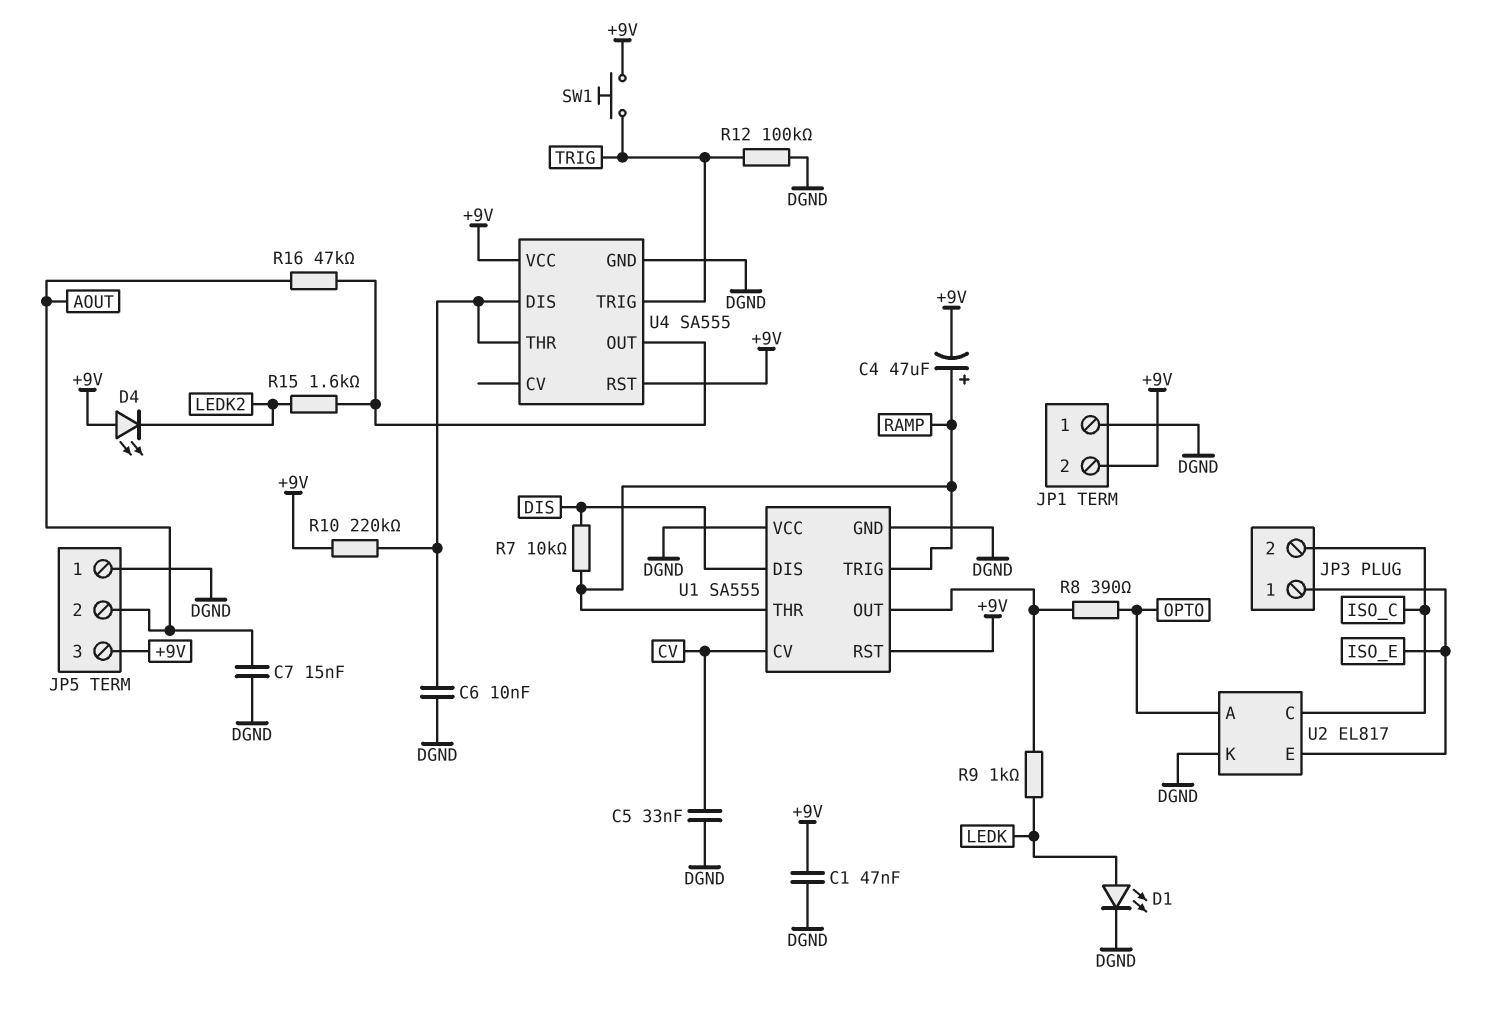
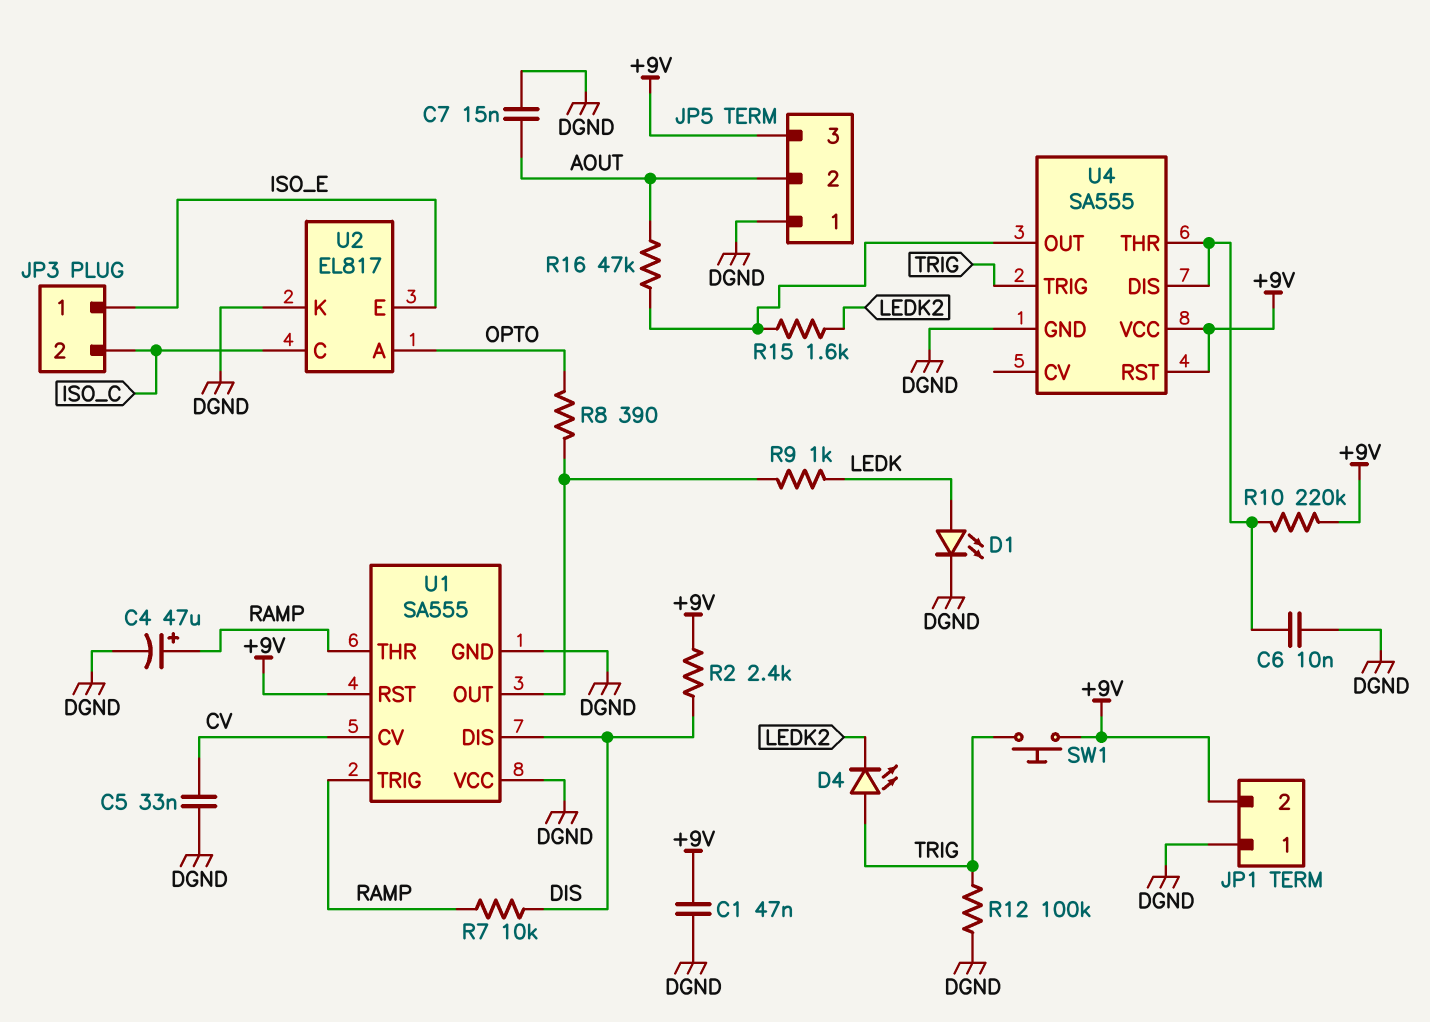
C4: 47uF (plus RAMP, minus +9V) -> 47uF (plus RAMP, minus DGND)
D4: LED (A +9V, K LEDK2) -> LED (A TRIG, K LEDK2)
R2: none -> 2.4k (+9V, DIS)

